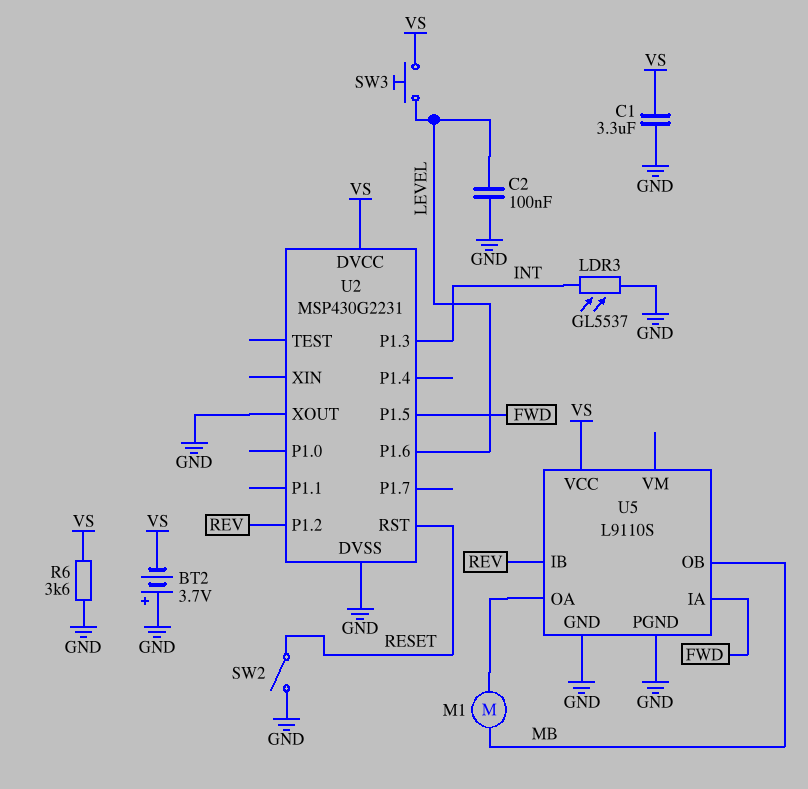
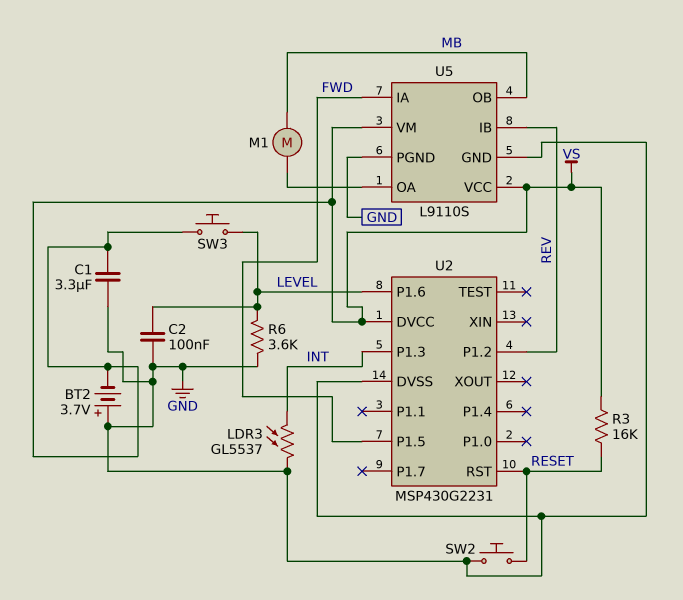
R3: none -> 16k (RESET, VS)
R6: 3.6k (GND, VS) -> 3.6k (GND, LEVEL)
SW2: switch (GND, RESET) -> button (GND, RESET)
U2 pin XOUT: GND -> none
U5 pin VM: none -> VS

